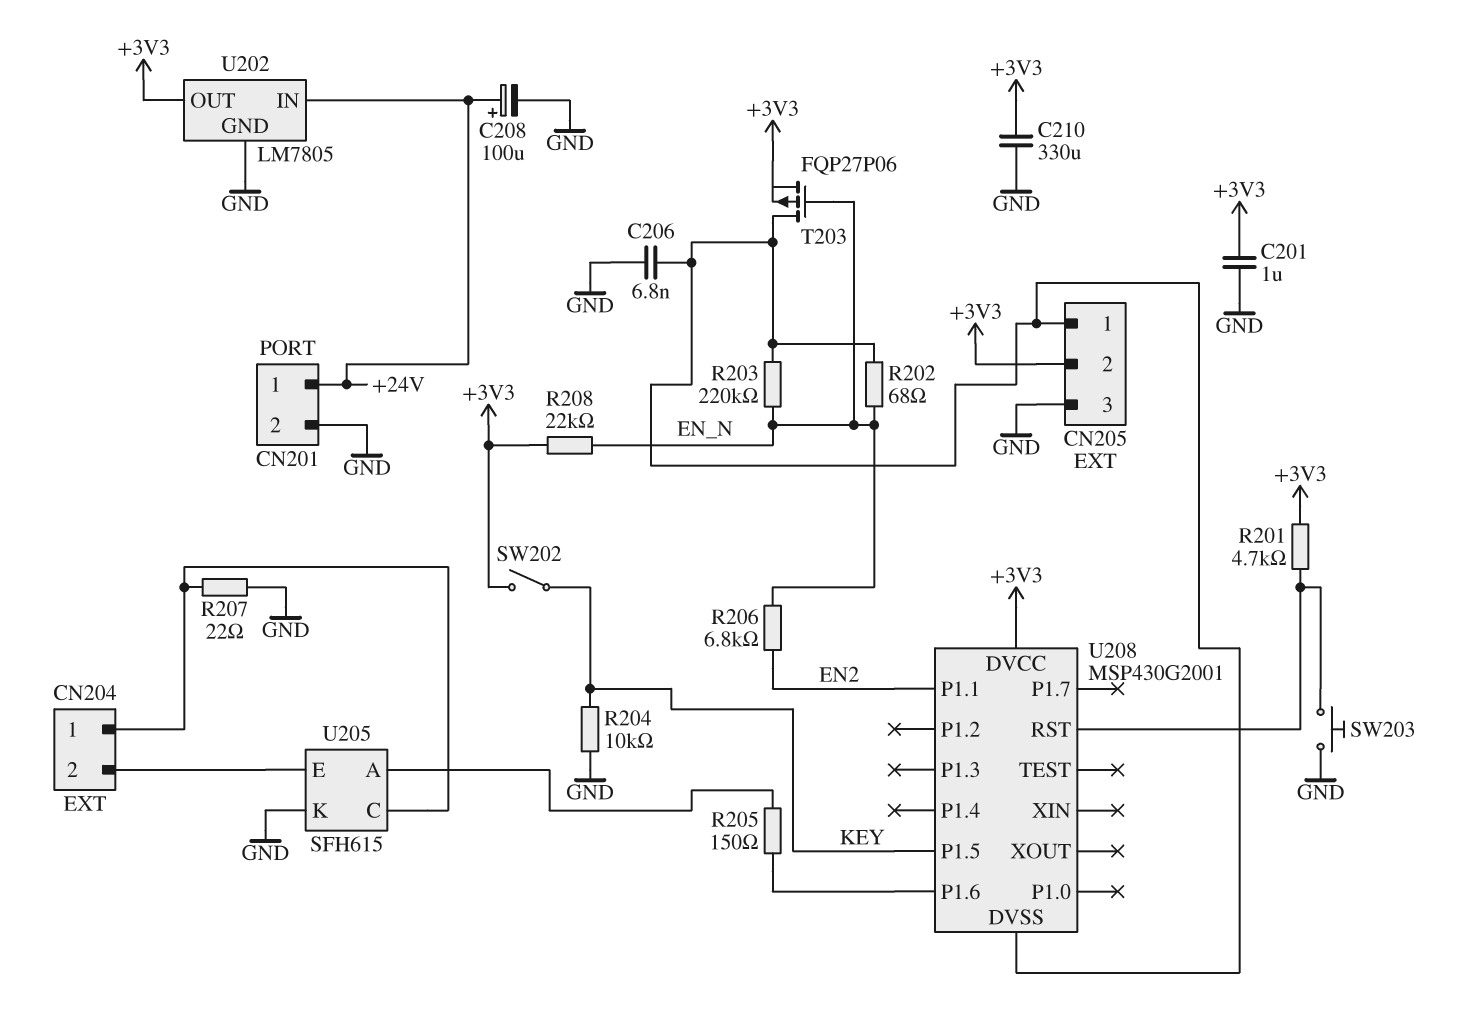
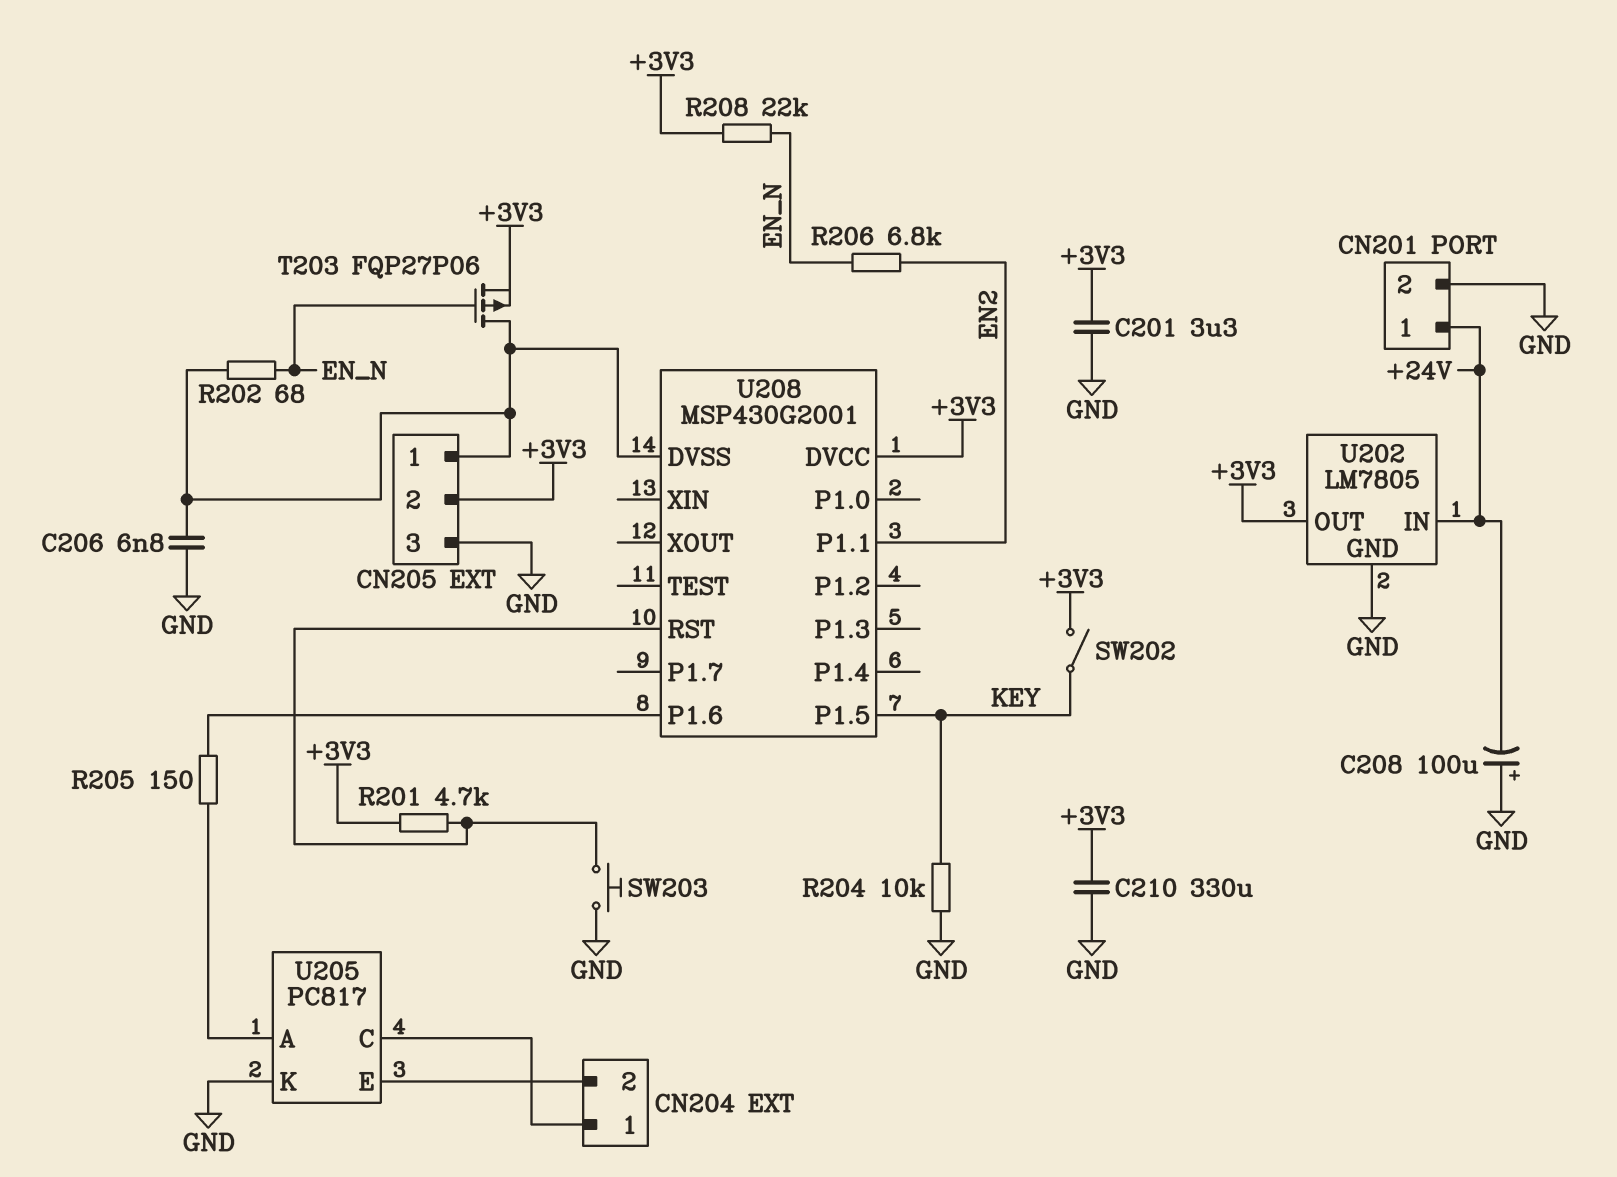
C201: 1uF (+3V3, GND) -> 3.3uF (+3V3, GND)
C208: 100uF (plus +24V, minus GND) -> 100uF (plus GND, minus +24V)
R203: 220k (CN205/1, EN_N) -> none
R207: 22 (CN204/1, GND) -> none
U205: SFH615 -> PC817

